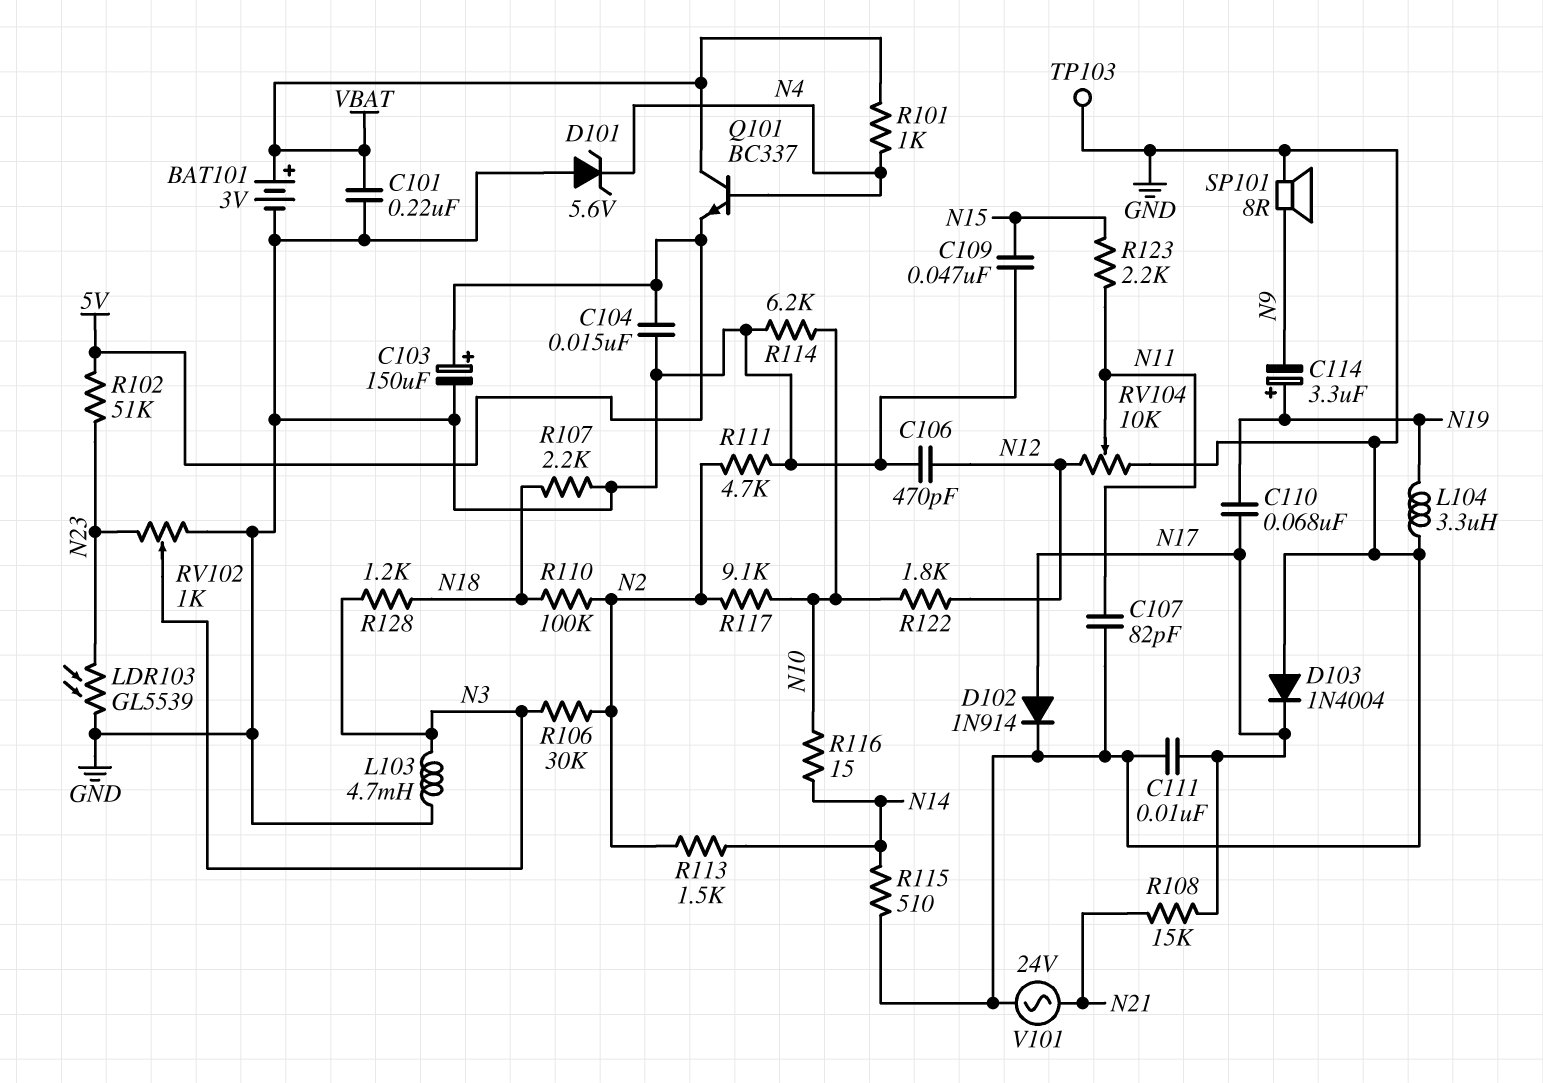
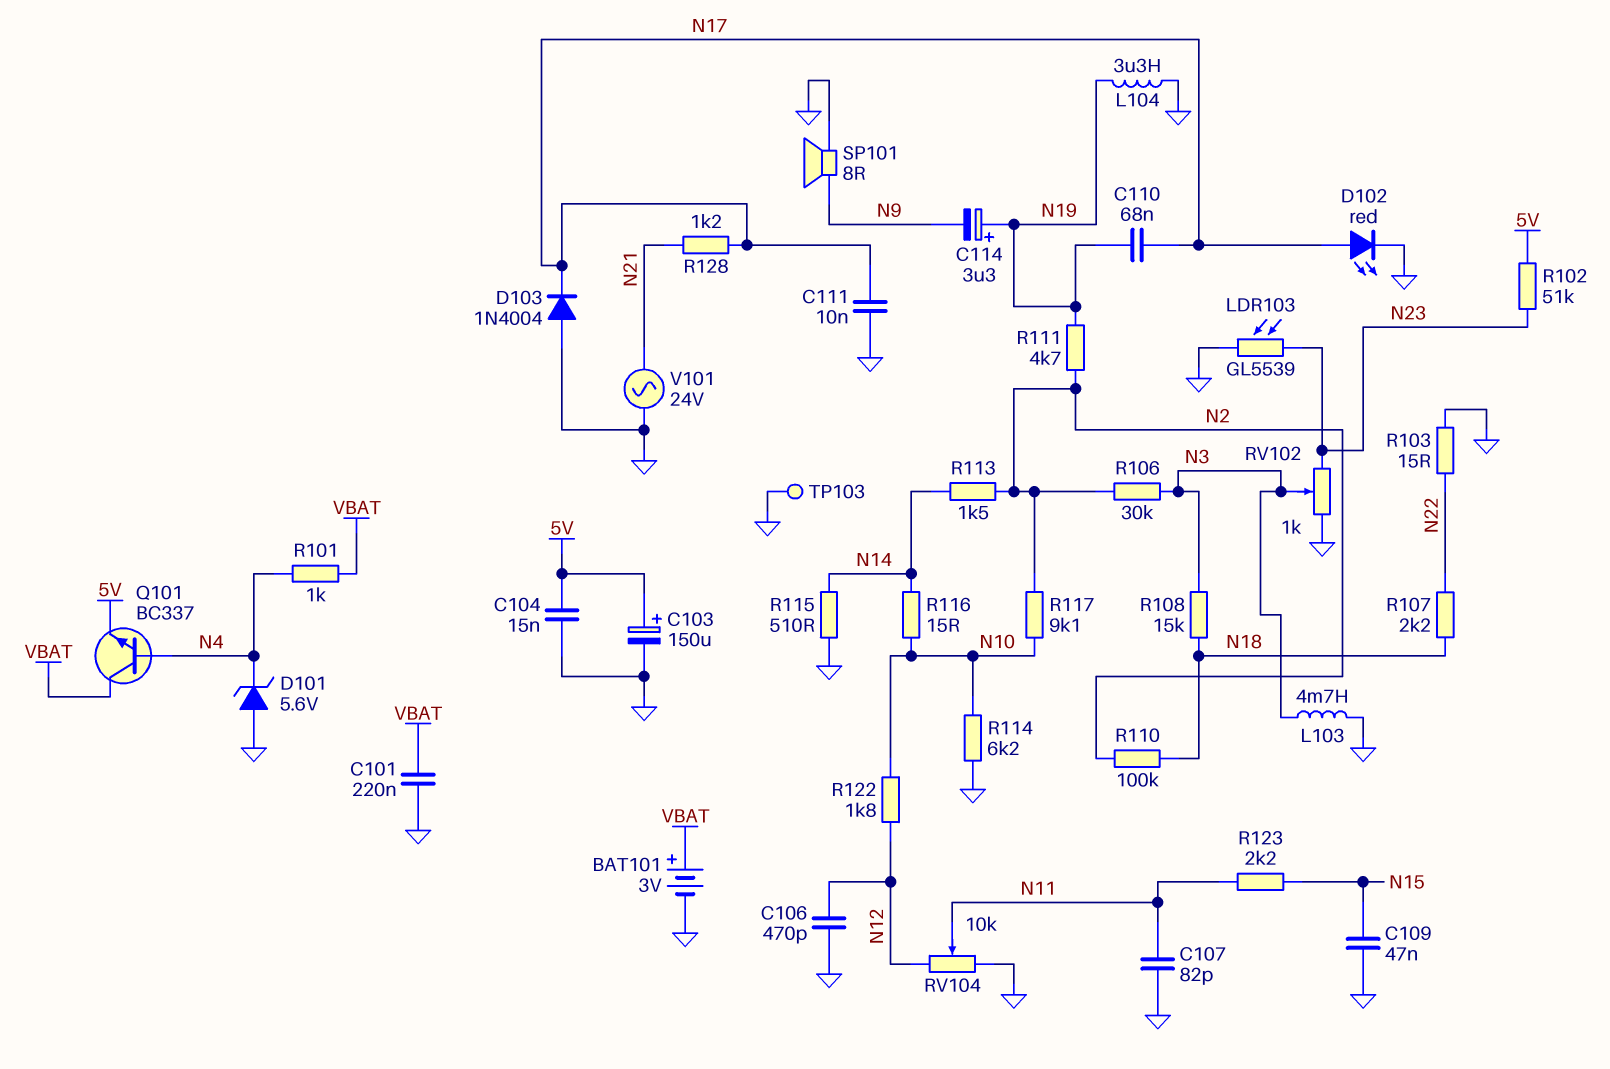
D102: diode 1N914 (A N17, K GND) -> LED red (A N17, K GND)
R103: none -> 15 (GND, N22)
R107: 2.2k (GND, N18) -> 2.2k (N18, N22)
R108: 15k (N17, N21) -> 15k (N3, N18)
R111: 4.7k (GND, N2) -> 4.7k (N2, N19)
R128: 1.2k (N3, N18) -> 1.2k (N17, N21)

